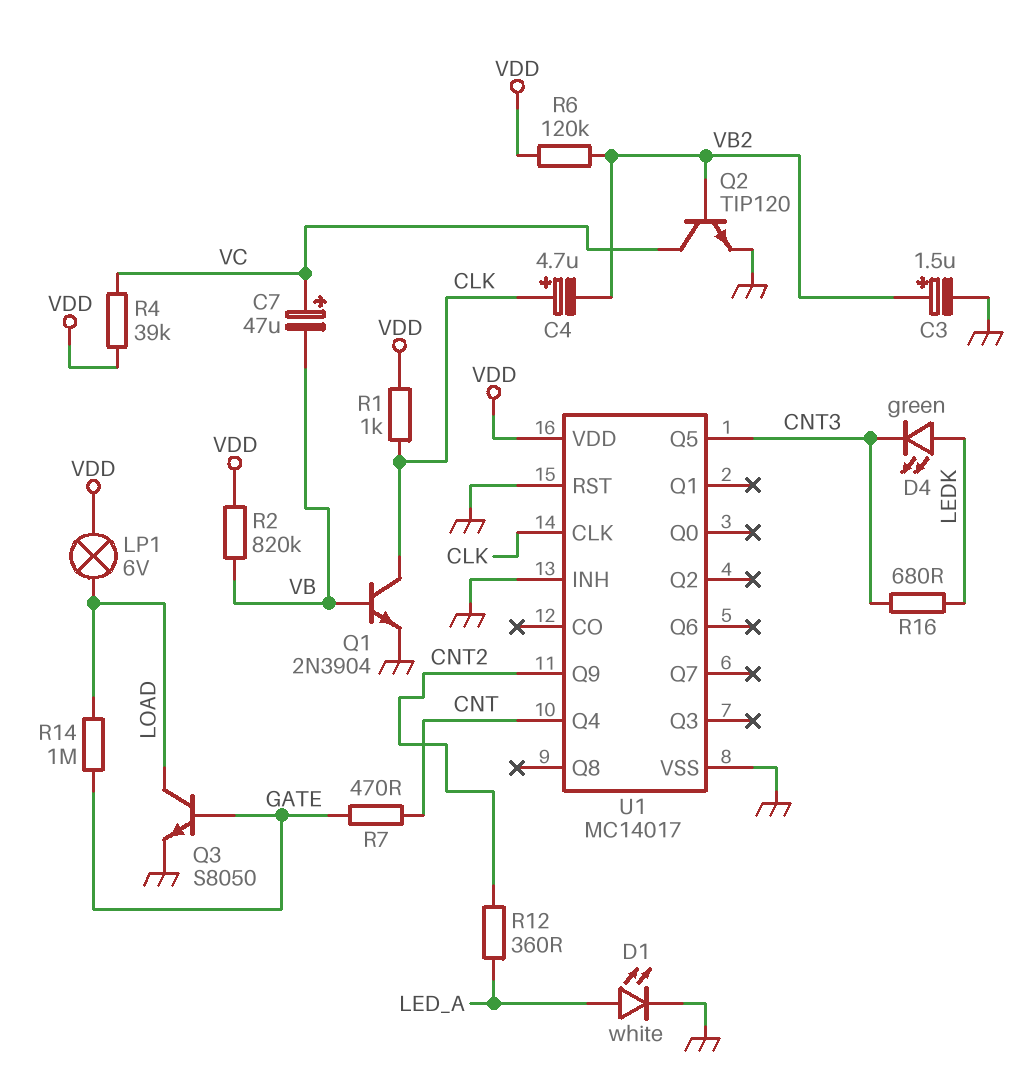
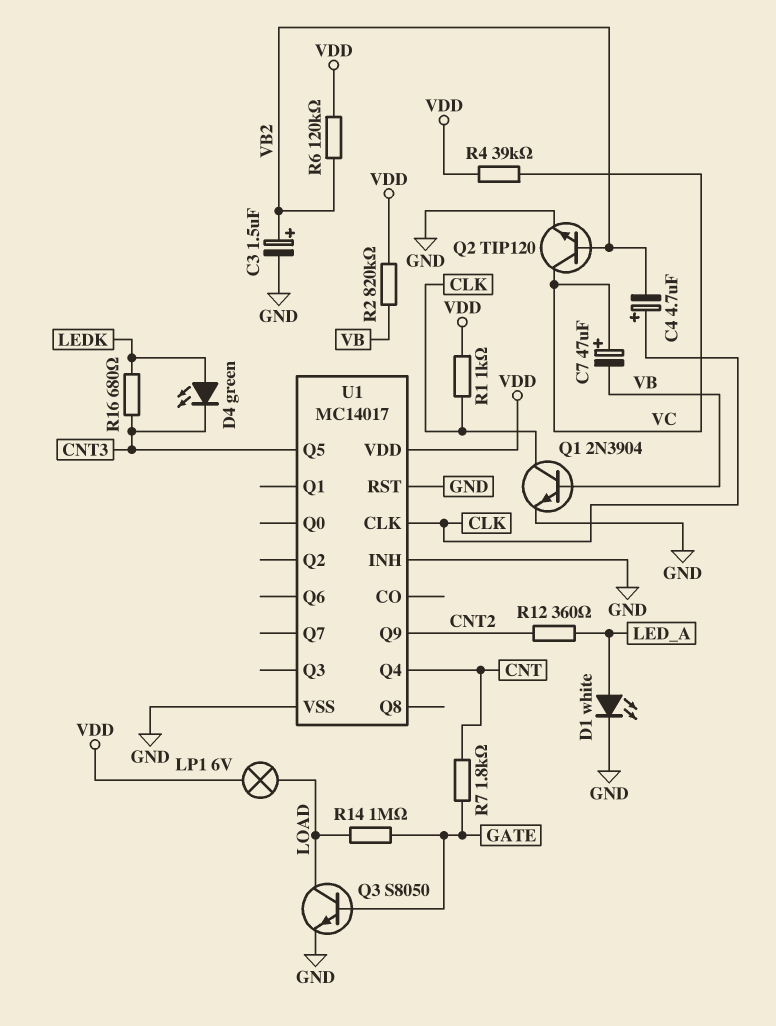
R7: 470 (CNT, GATE) -> 1.8k (CNT, GATE)

